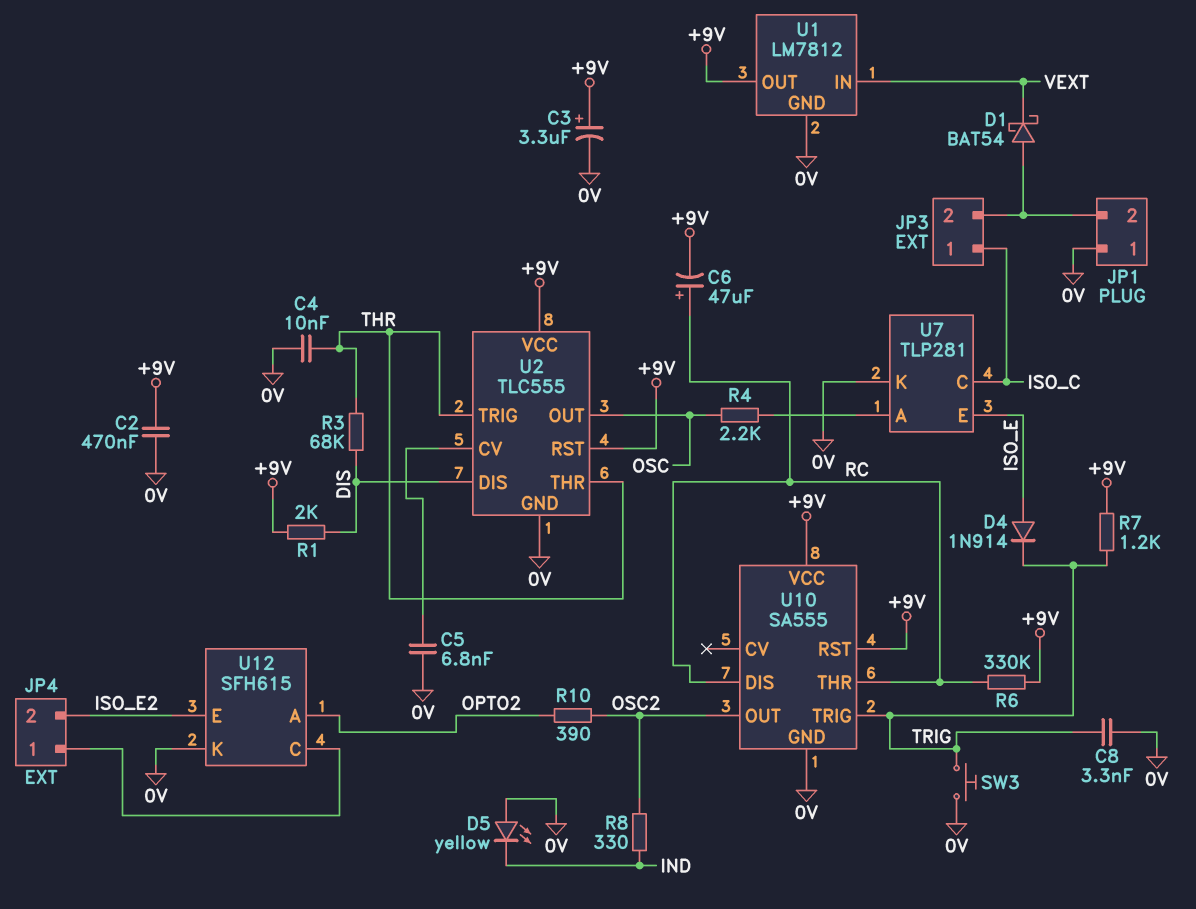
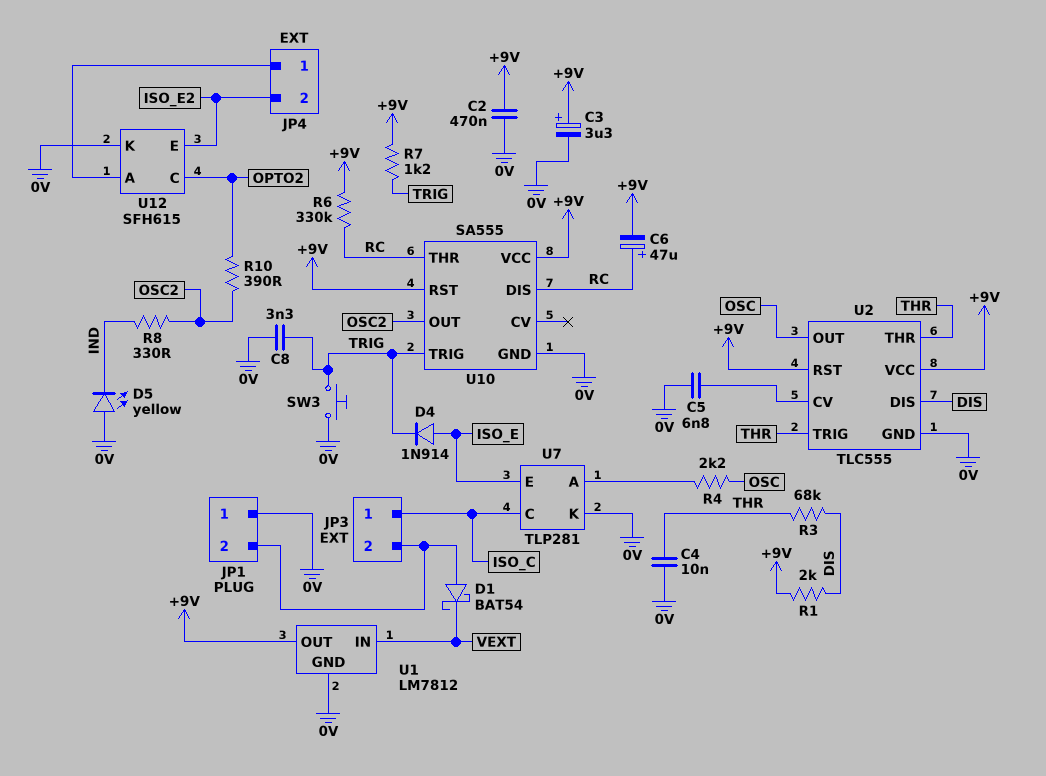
U12 pin A: OPTO2 -> JP4/1
U12 pin C: JP4/1 -> OPTO2

